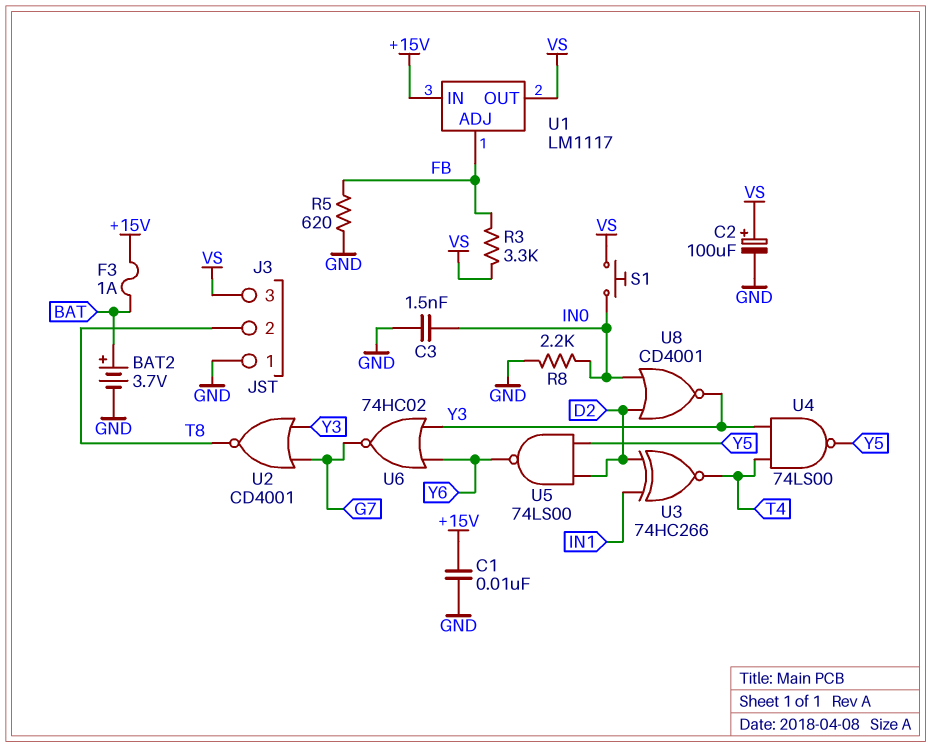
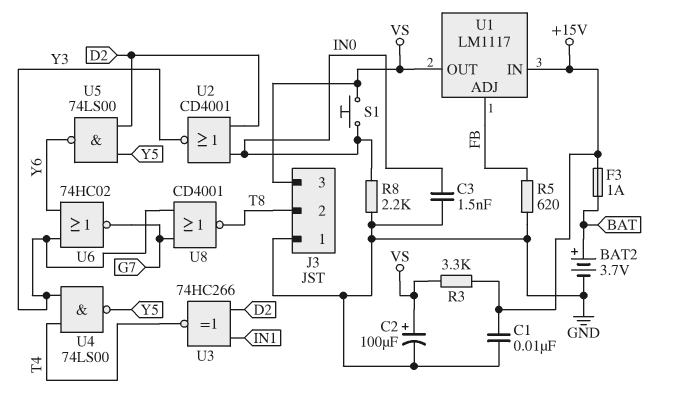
R3: 3.3k (FB, VS) -> 3.3k (+15V, VS)
U2: NOR CD4001 (in G7, in Y3, out T8) -> NOR CD4001 (in D2, in IN0, out Y3)
U8: NOR CD4001 (in D2, in IN0, out Y3) -> NOR CD4001 (in G7, in Y3, out T8)

